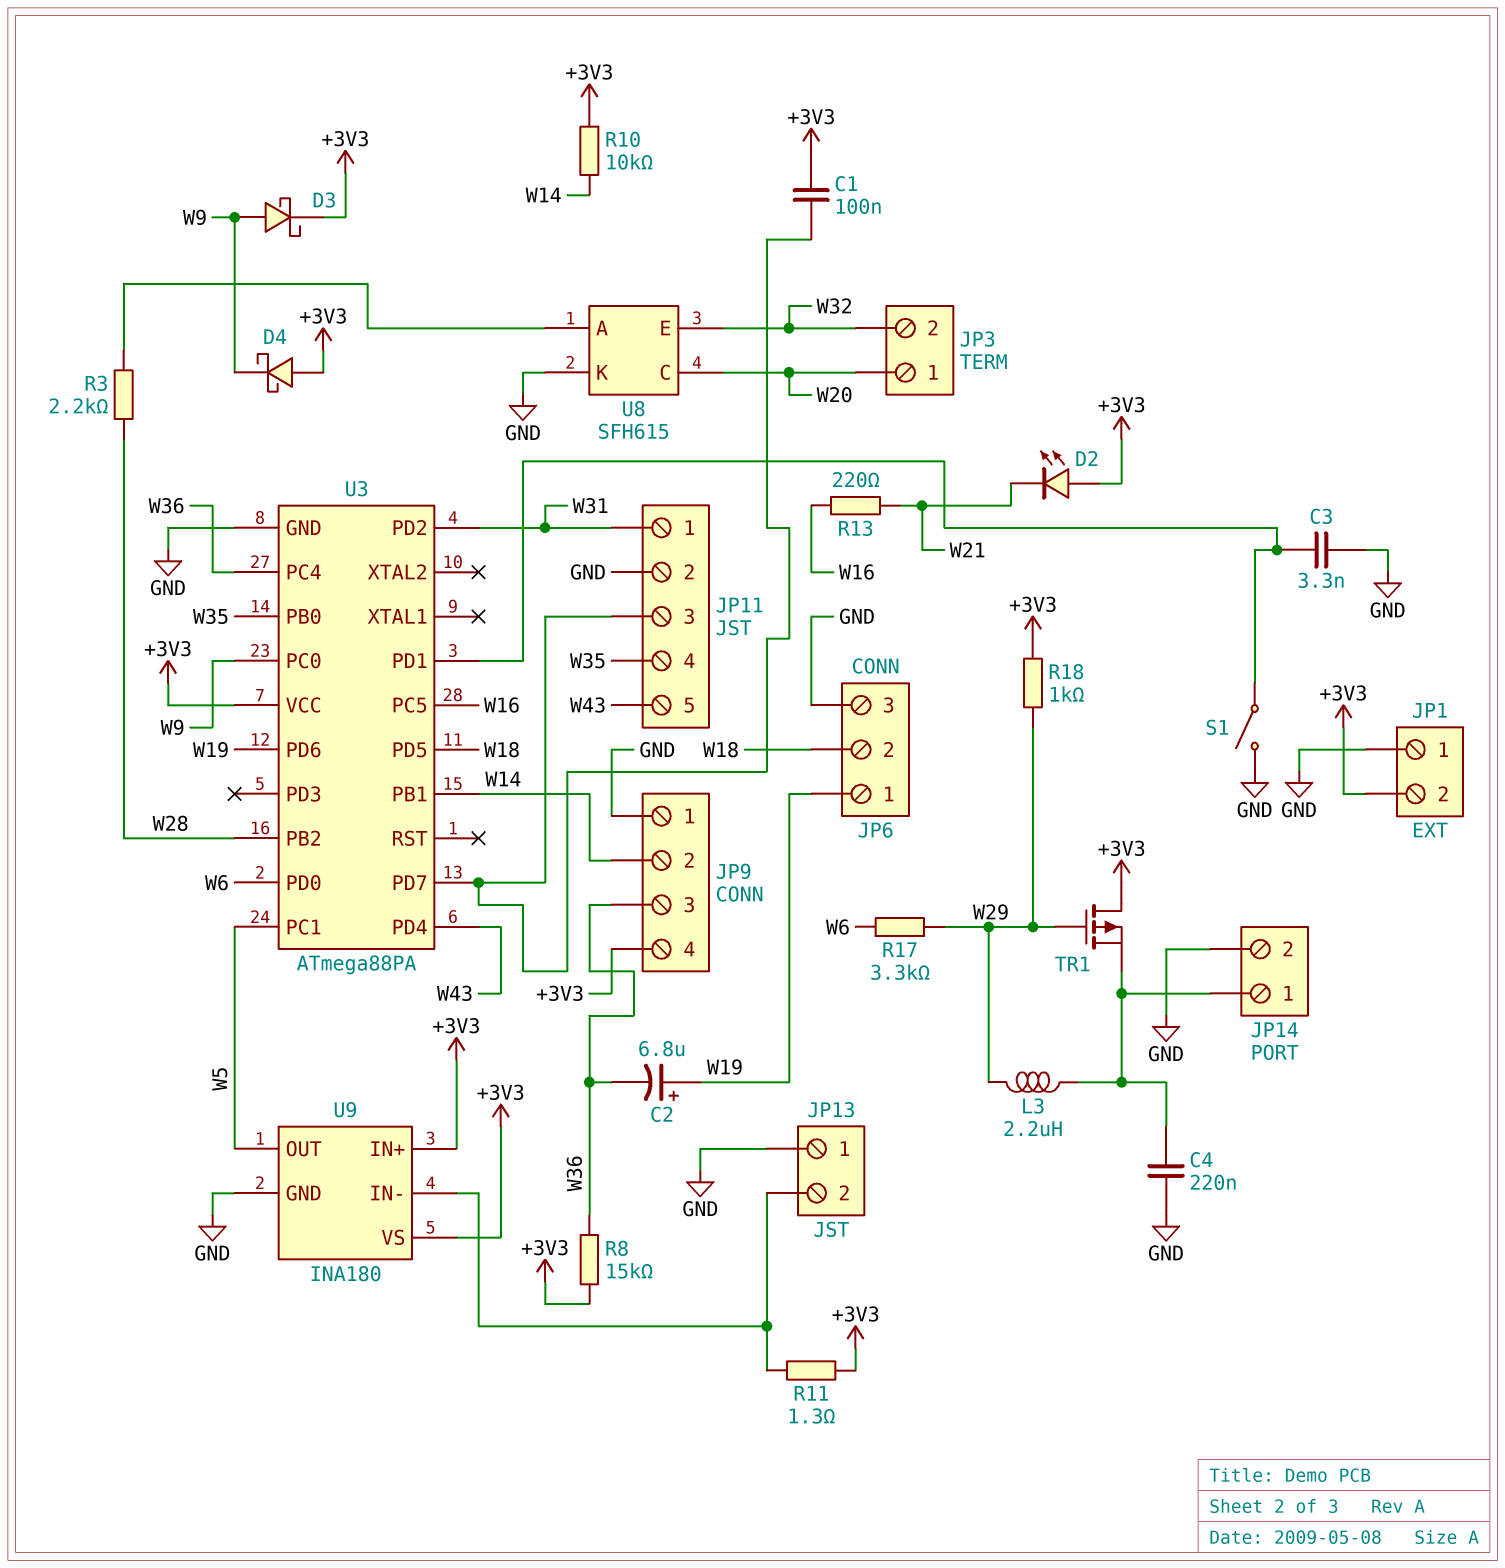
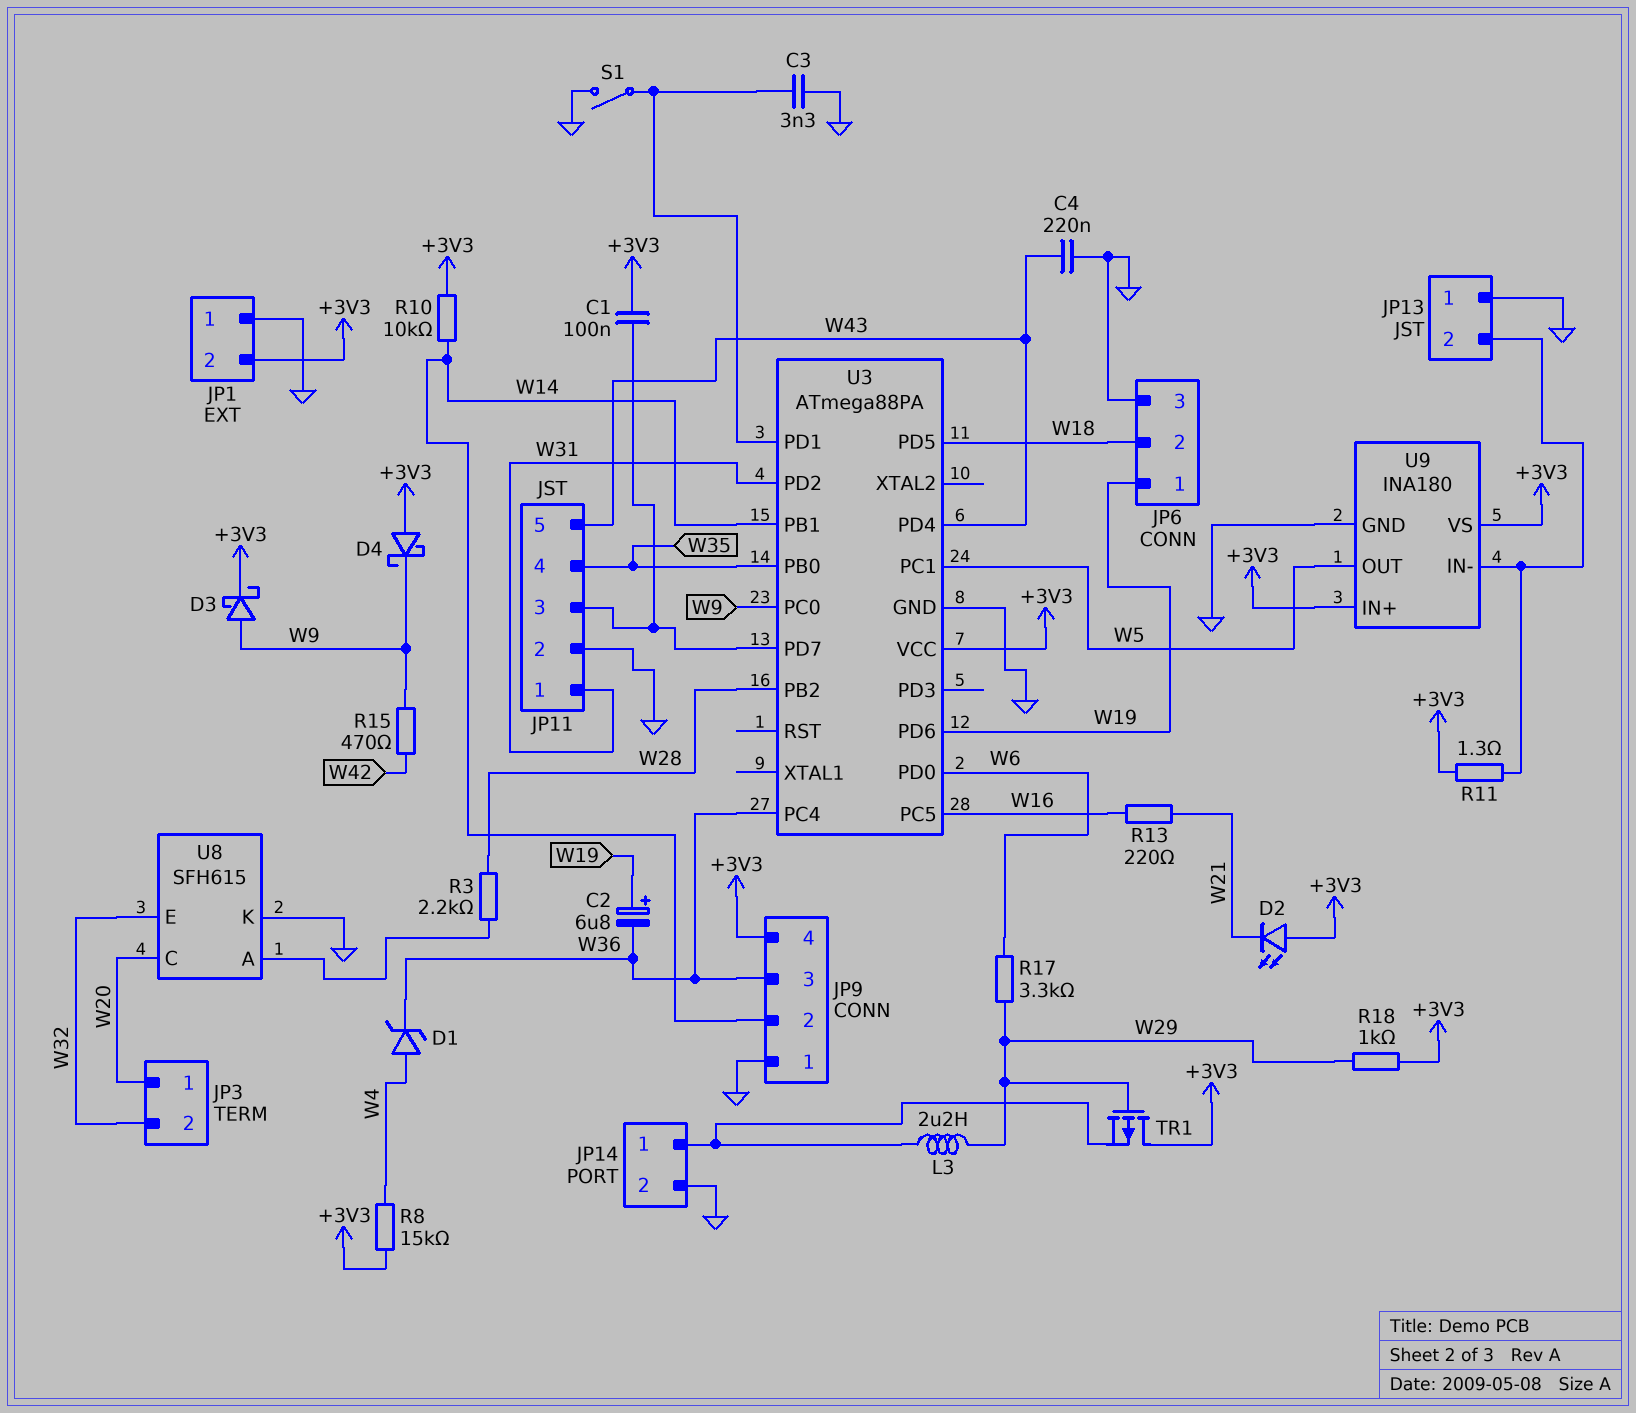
C4: 220nF (GND, JP14/1) -> 220nF (GND, W43)
D1: none -> zener (A W4, K W36)
R8: 15k (+3V3, W36) -> 15k (+3V3, W4)
R15: none -> 470 (W9, W42)

